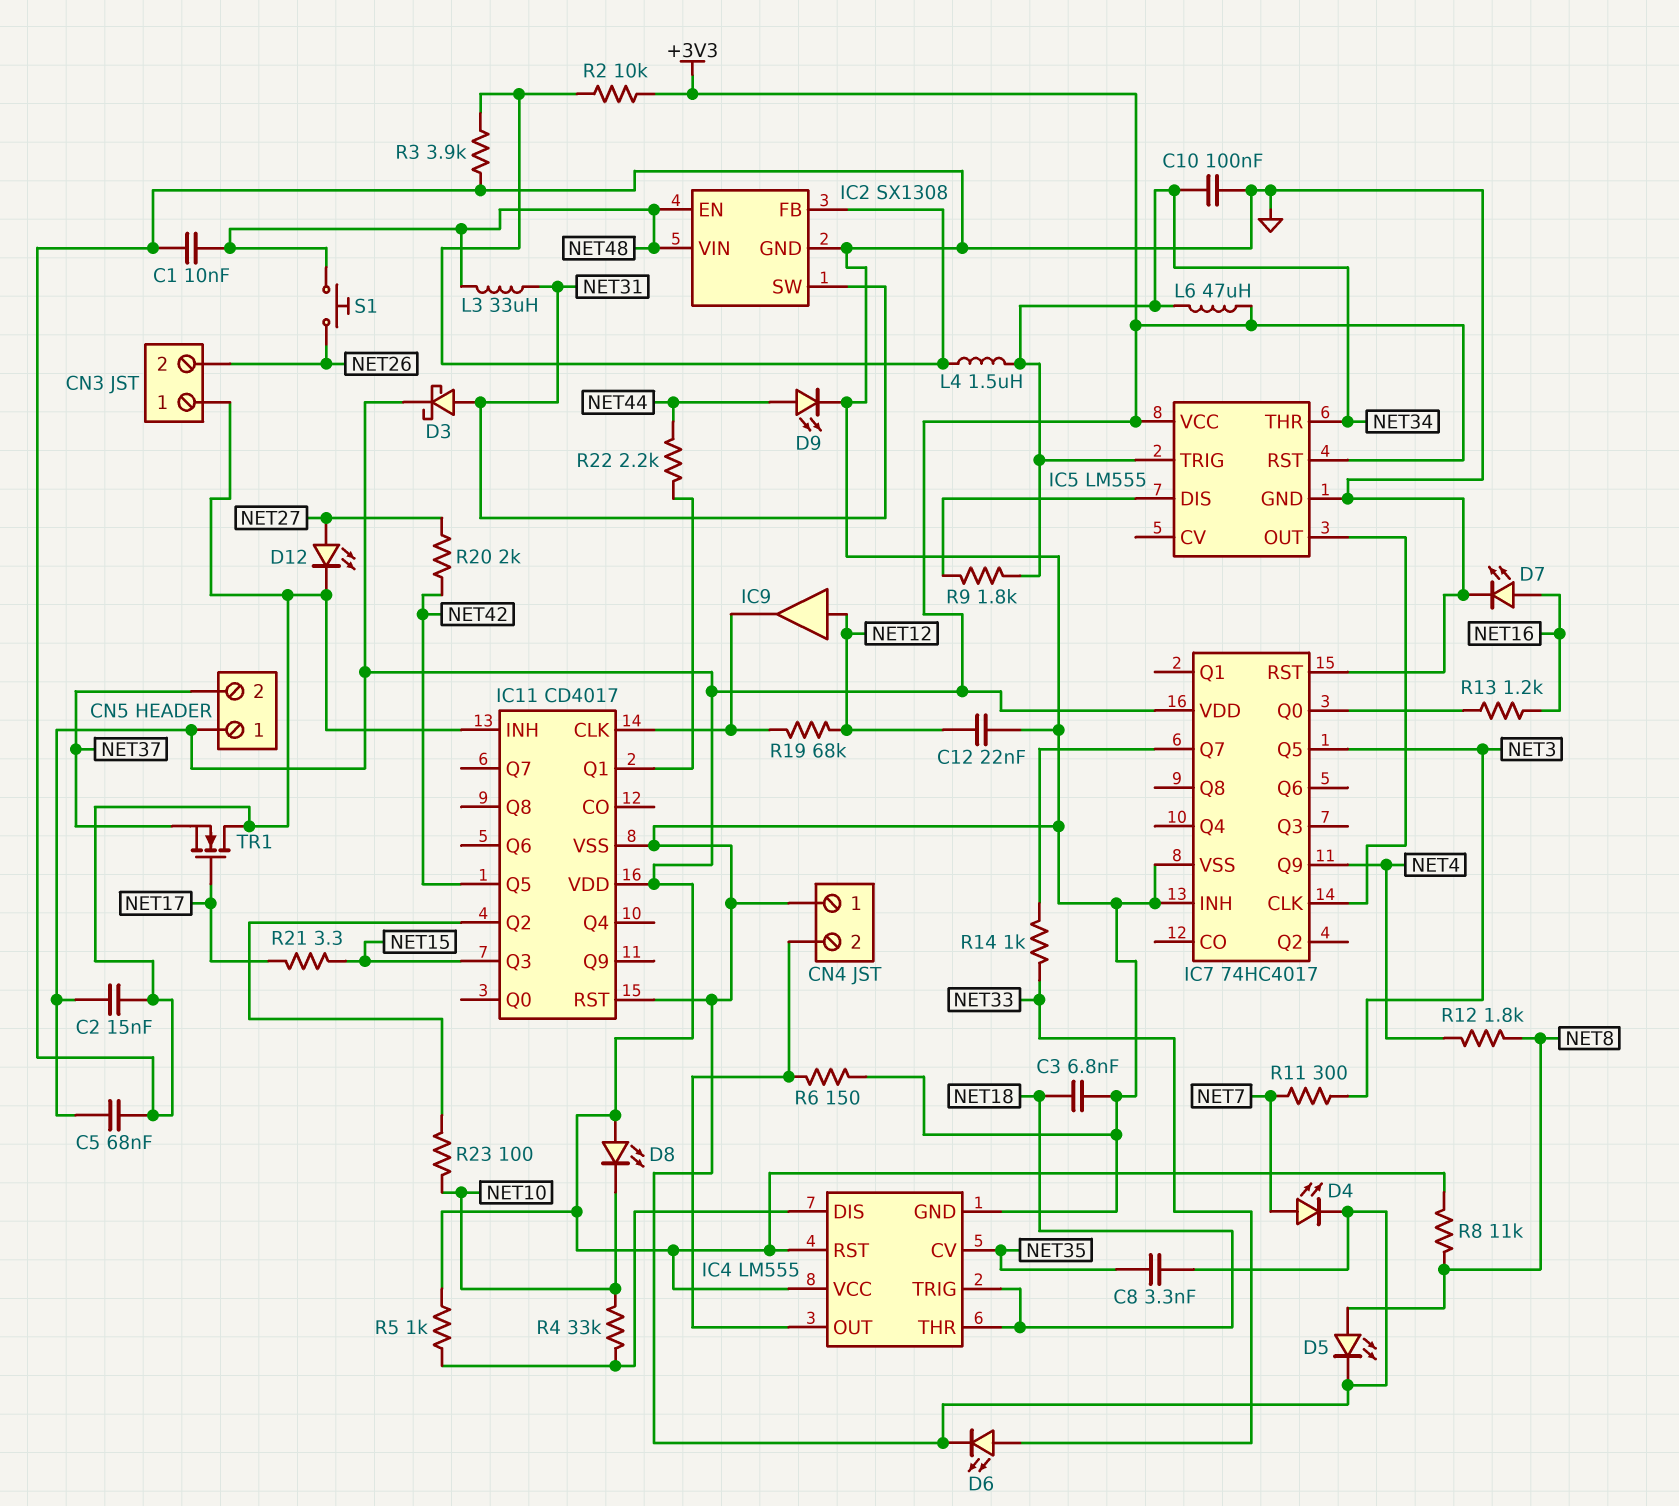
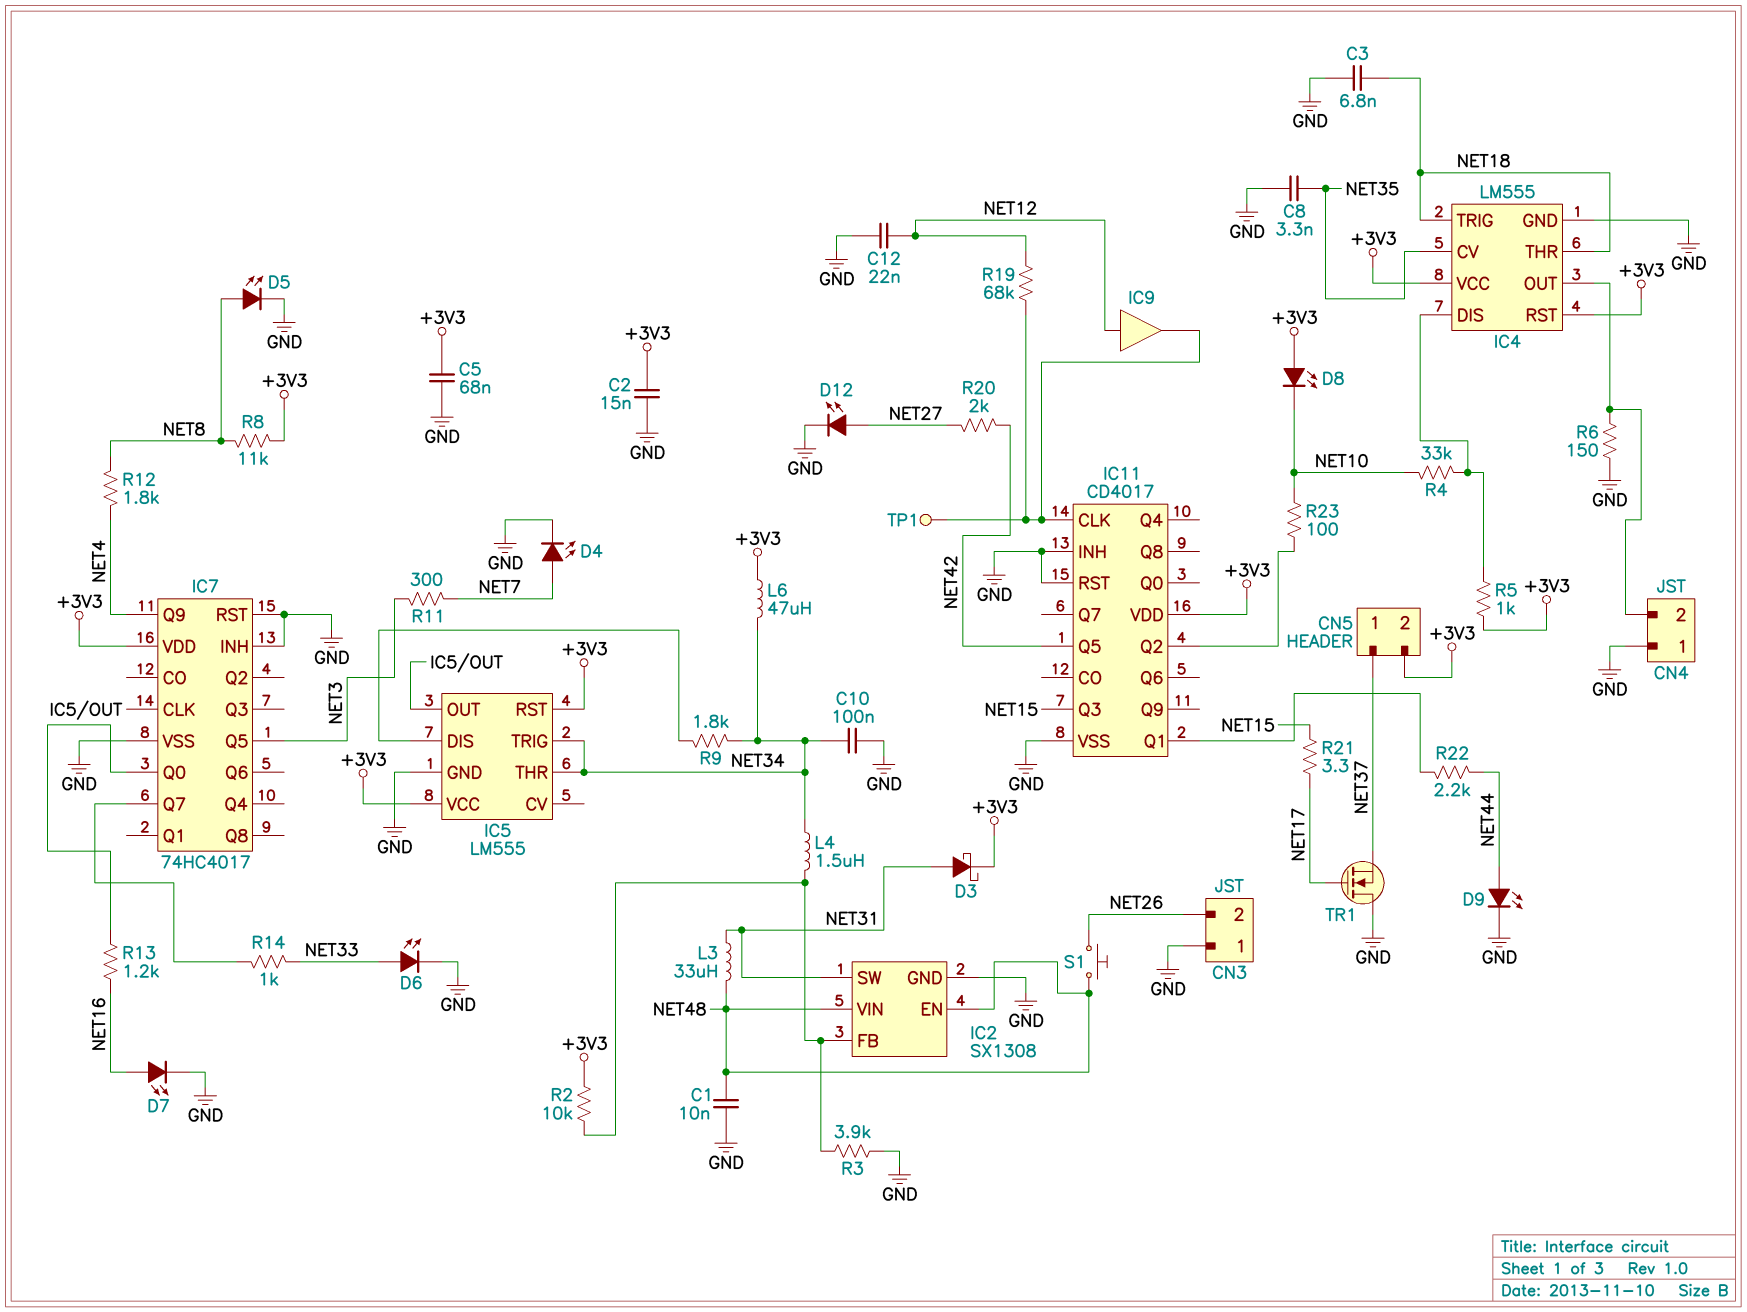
CN5 pin 1: +3V3 -> NET37
CN5 pin 2: NET37 -> +3V3
TP1: none -> test point (IC11/CLK)

